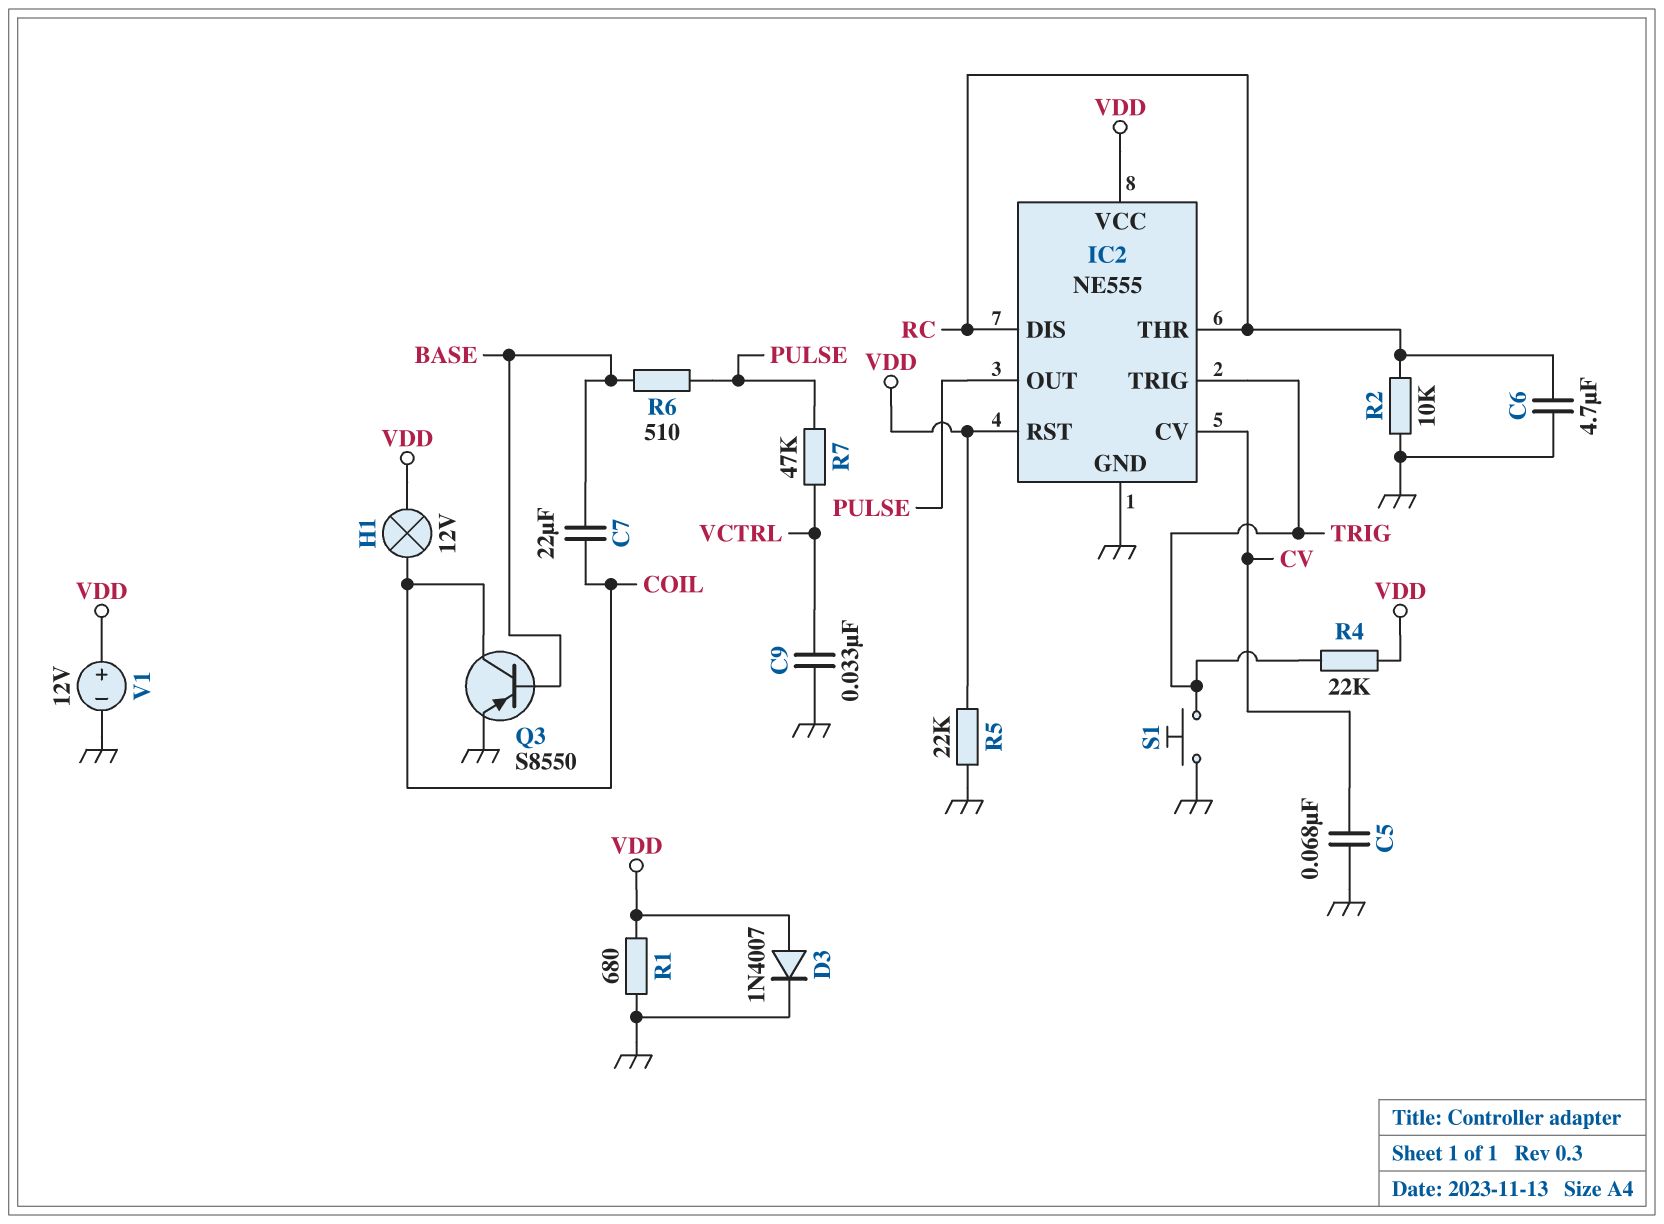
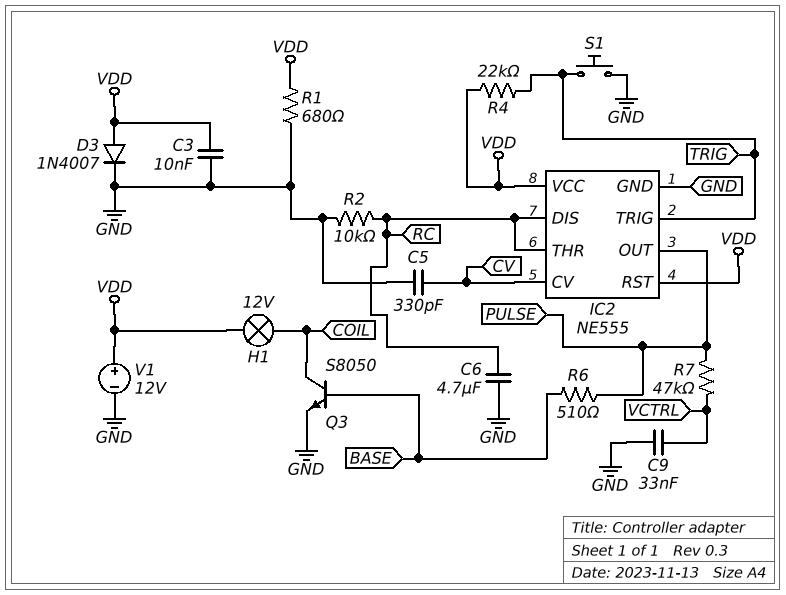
C3: none -> 10nF (GND, VDD)
C5: 68nF (CV, GND) -> 330pF (CV, GND)
C7: 22uF (BASE, COIL) -> none
Q3: PNP S8550 (B BASE, C COIL, E GND) -> NPN S8050 (B BASE, C COIL, E GND)
R5: 22k (GND, VDD) -> none

